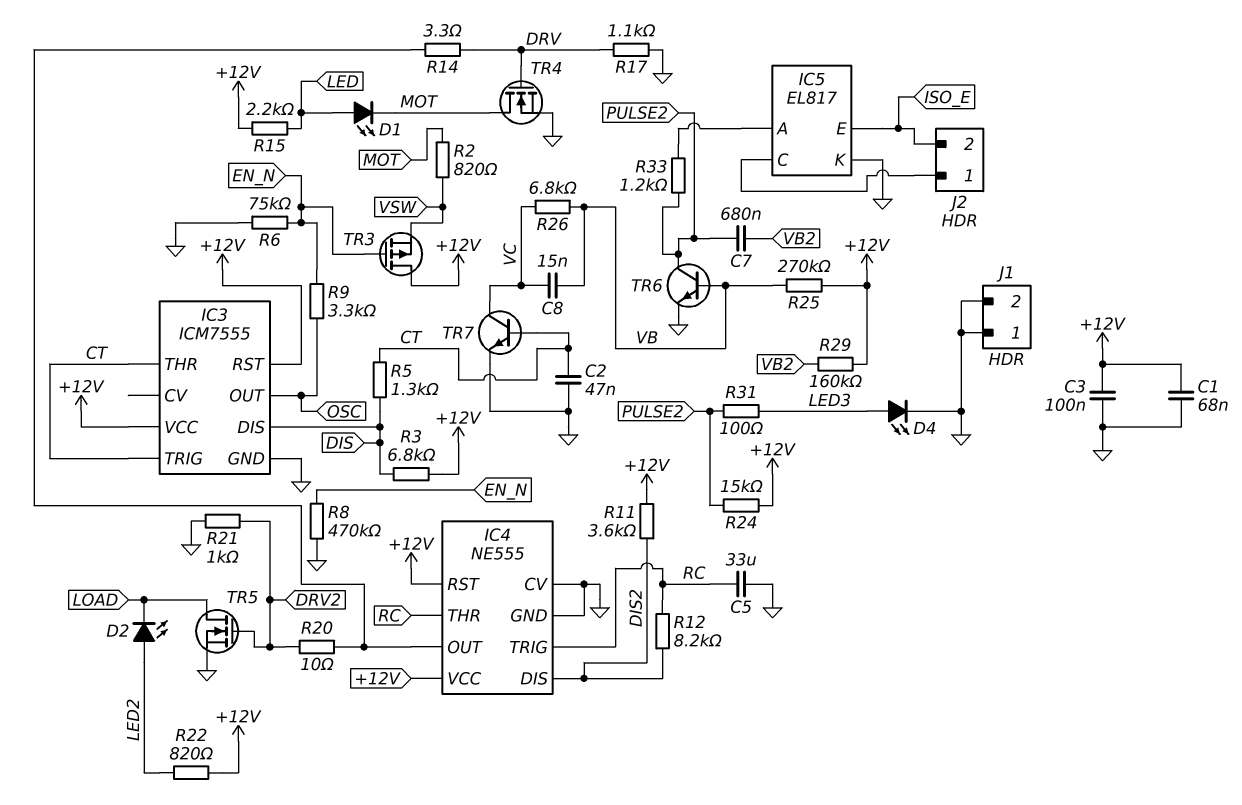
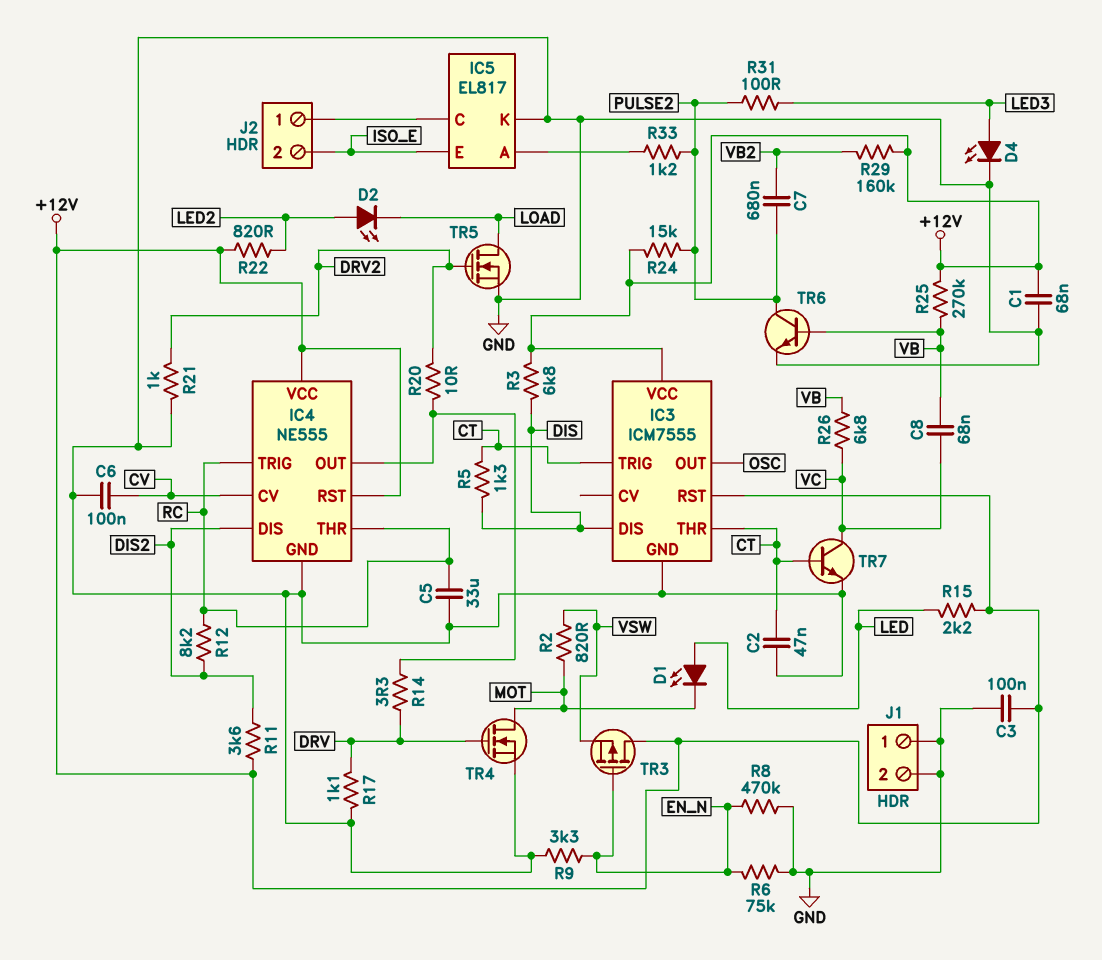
C6: none -> 100nF (CV, GND)
C8: 15nF (VB, VC) -> 68nF (VB, VC)
IC4 pin CV: GND -> CV
R9: 3.3k (EN_N, OSC) -> 3.3k (EN_N, GND)

